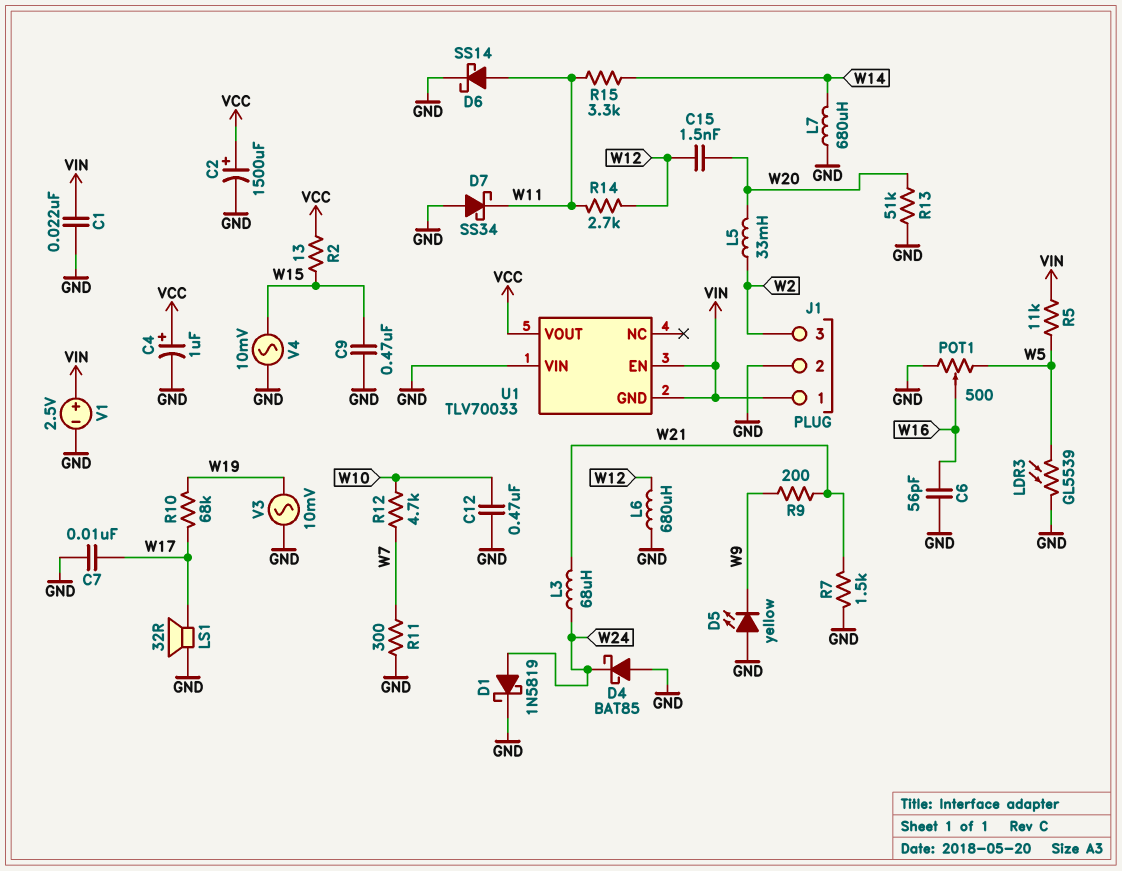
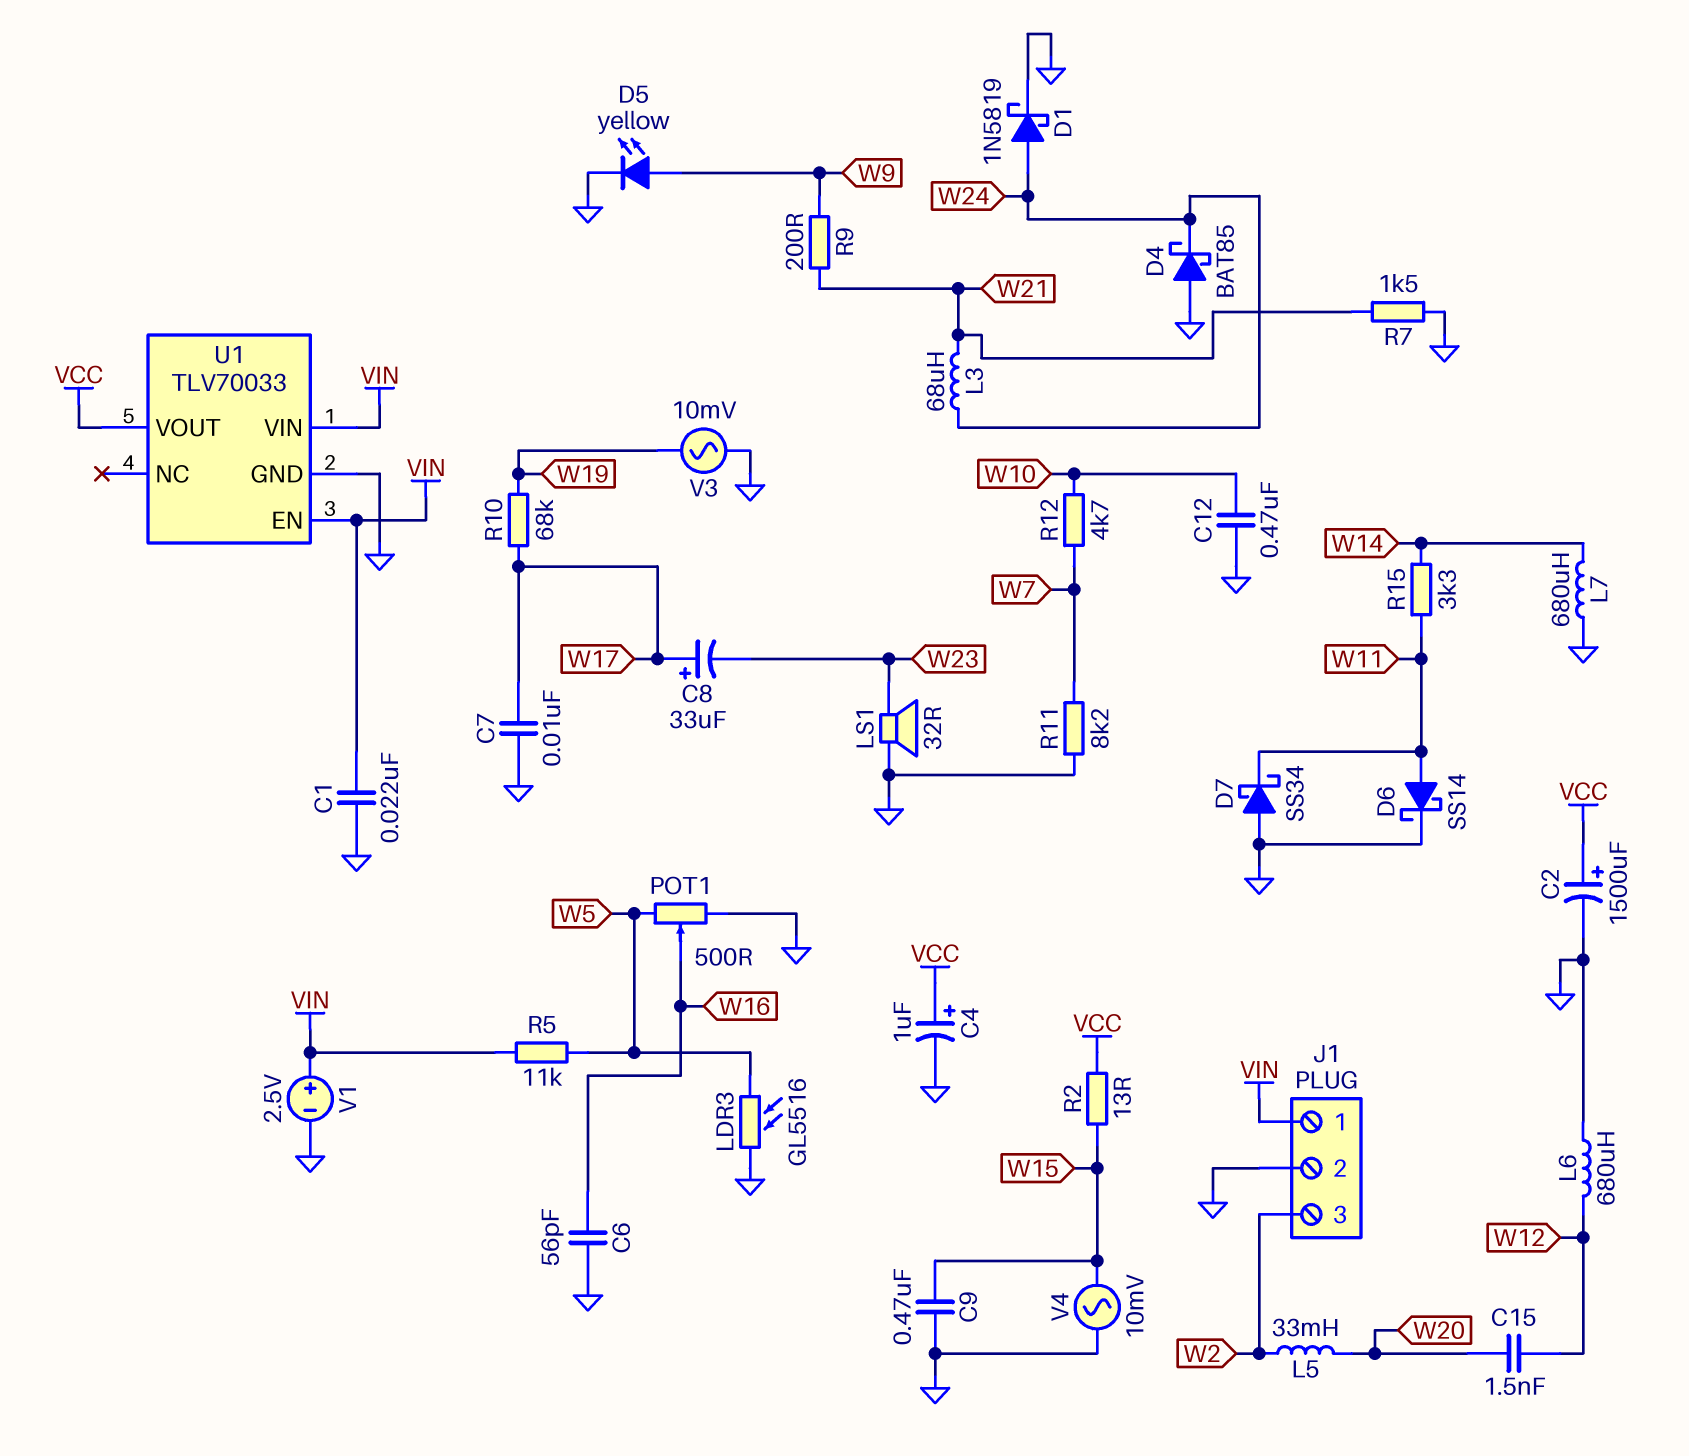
C8: none -> 33uF (plus W17, minus W23)
D5: LED yellow (A GND, K W9) -> LED yellow (A W9, K GND)
LDR3: GL5539 (GND, W5) -> GL5516 (GND, W5)
LS1: speaker 32R (GND, W17) -> speaker 32R (GND, W23)
R11: 300 (GND, W7) -> 8.2k (GND, W7)
R13: 51k (GND, W20) -> none
R14: 2.7k (W11, W12) -> none
U1 pin GND: VIN -> GND
U1 pin VIN: GND -> VIN

